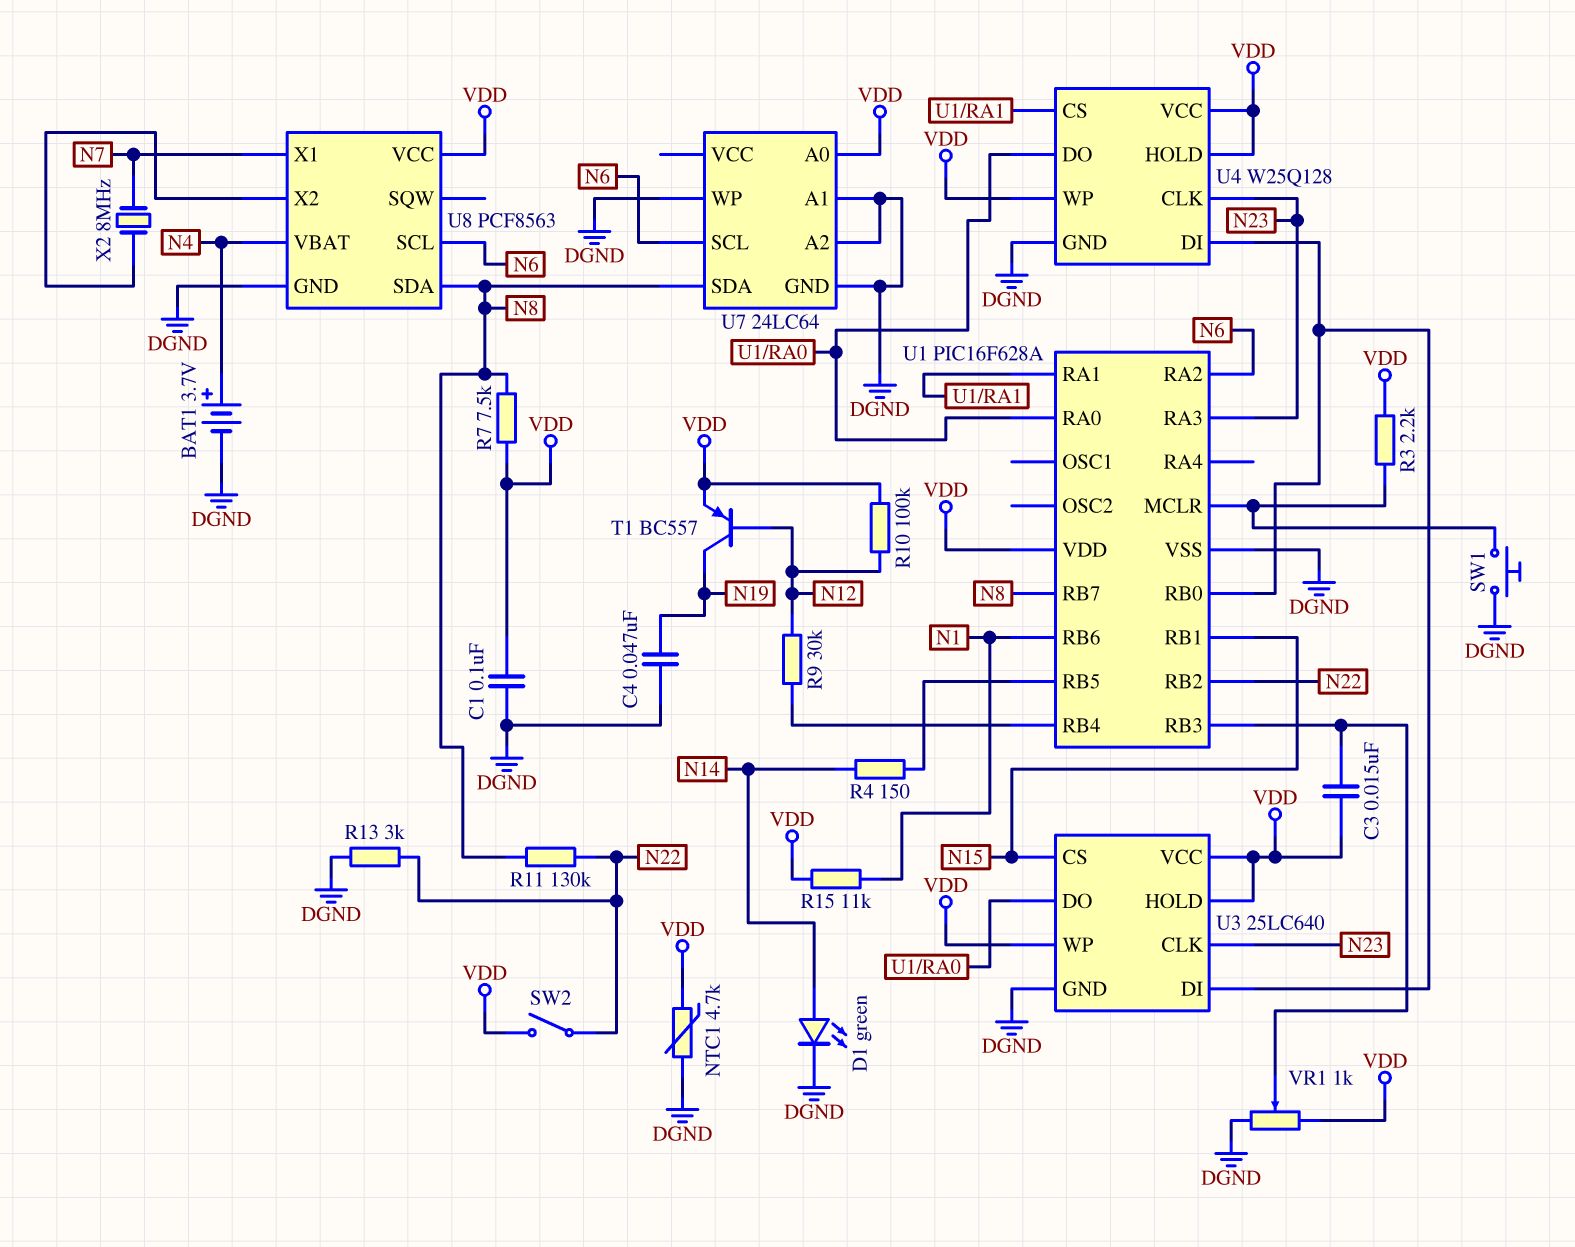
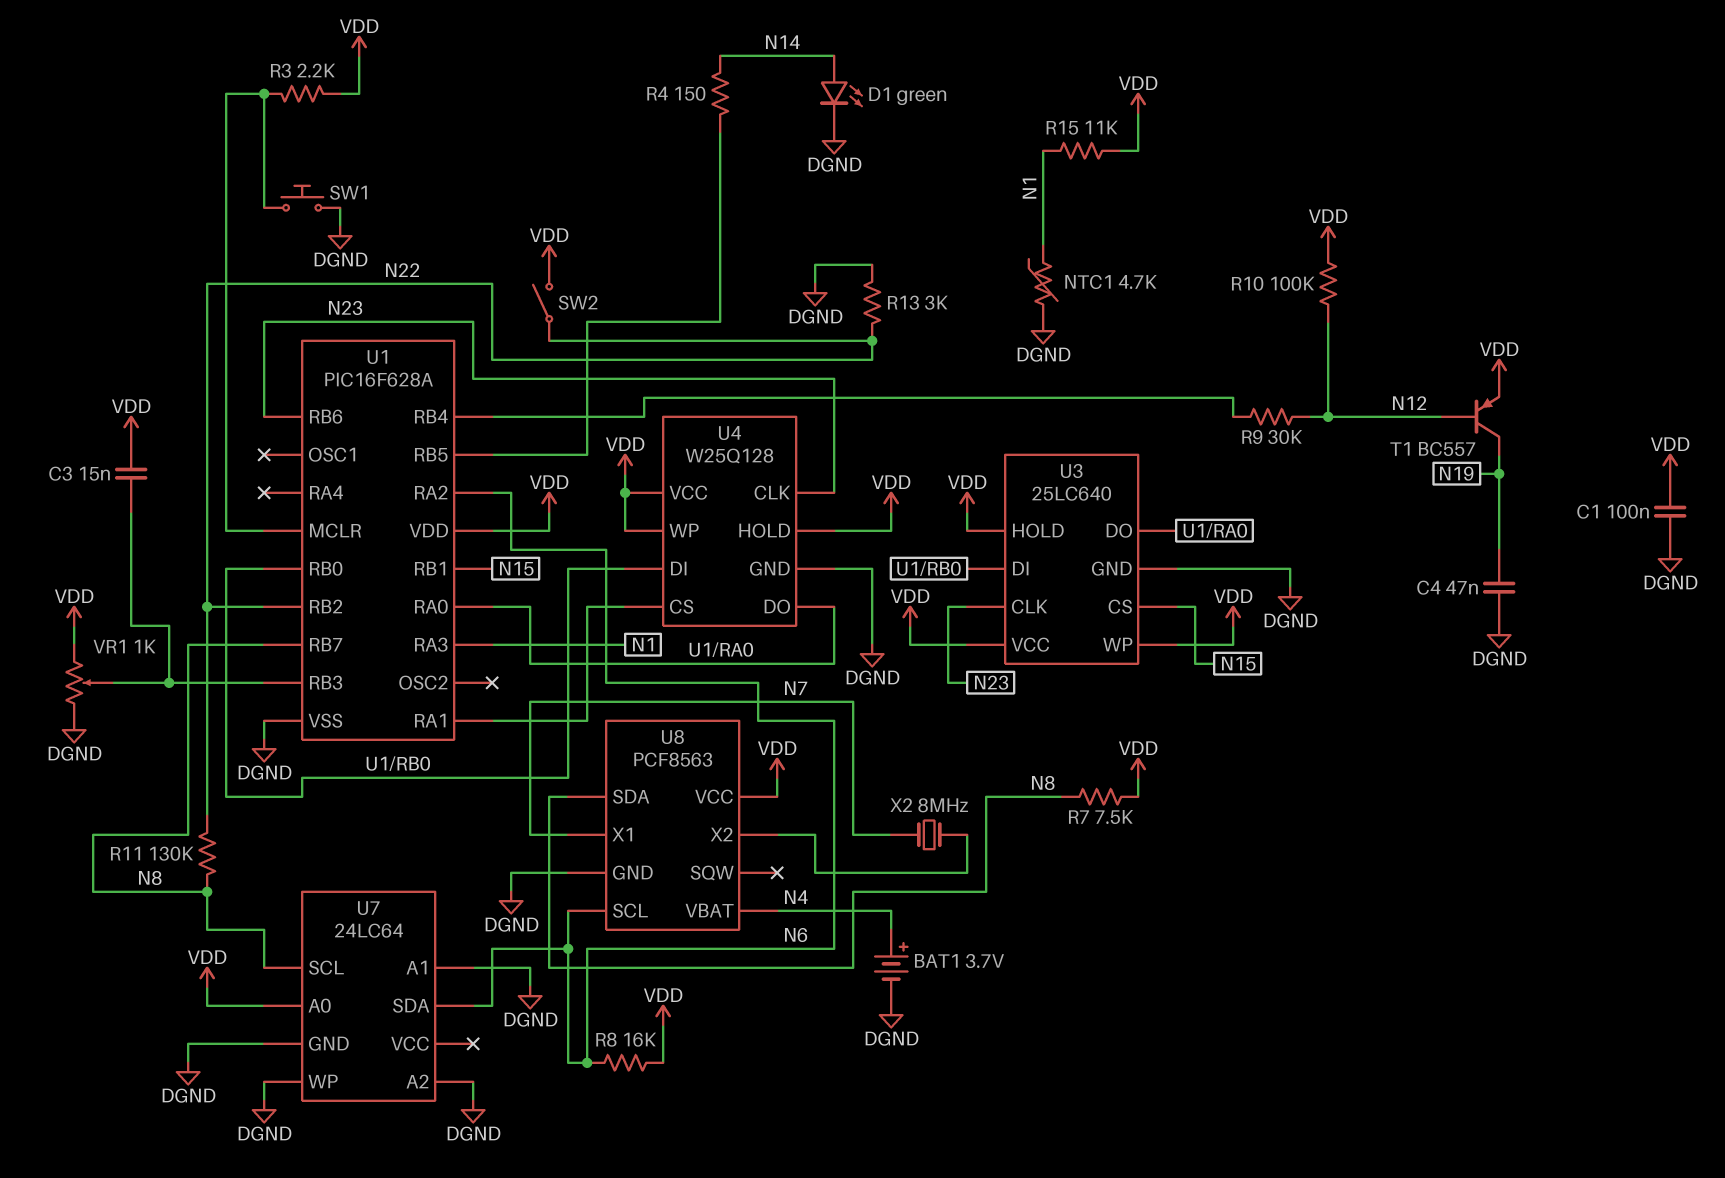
NTC1: 4.7k (DGND, VDD) -> 4.7k (DGND, N1)
R8: none -> 16k (N6, VDD)
U1 pin RA3: N23 -> N1
U1 pin RB6: N1 -> N23
U7 pin SCL: N6 -> N8
U7 pin SDA: N8 -> N6

